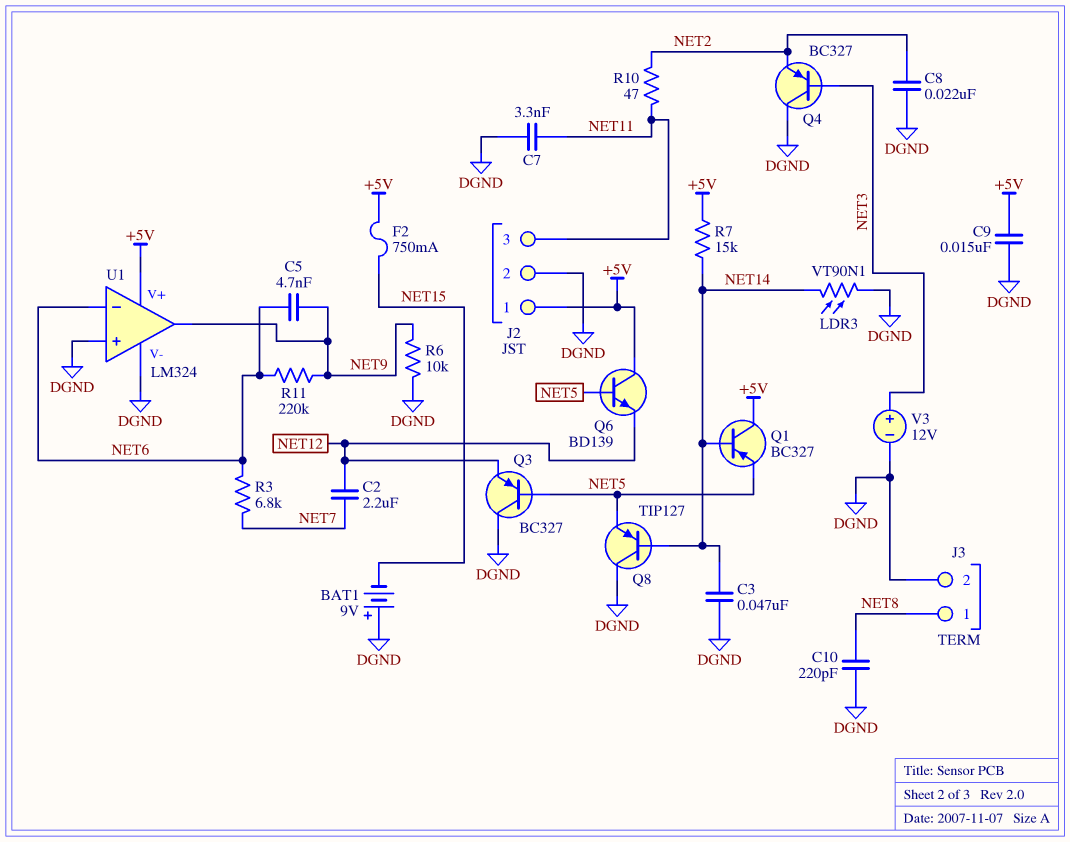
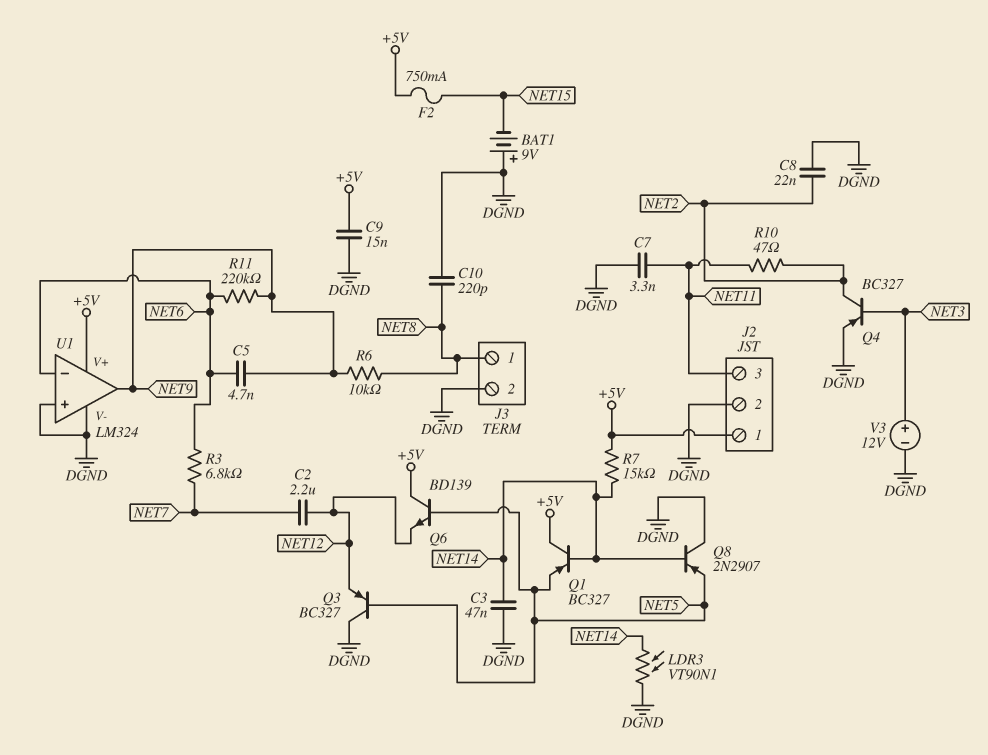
Q4: PNP BC327 (B NET3, C DGND, E NET2) -> PNP BC327 (B NET3, C NET2, E DGND)
Q8: PNP TIP127 (B NET14, C DGND, E NET5) -> PNP 2N2907 (B NET14, C DGND, E NET5)
R6: 10k (DGND, NET9) -> 10k (NET8, NET9)

